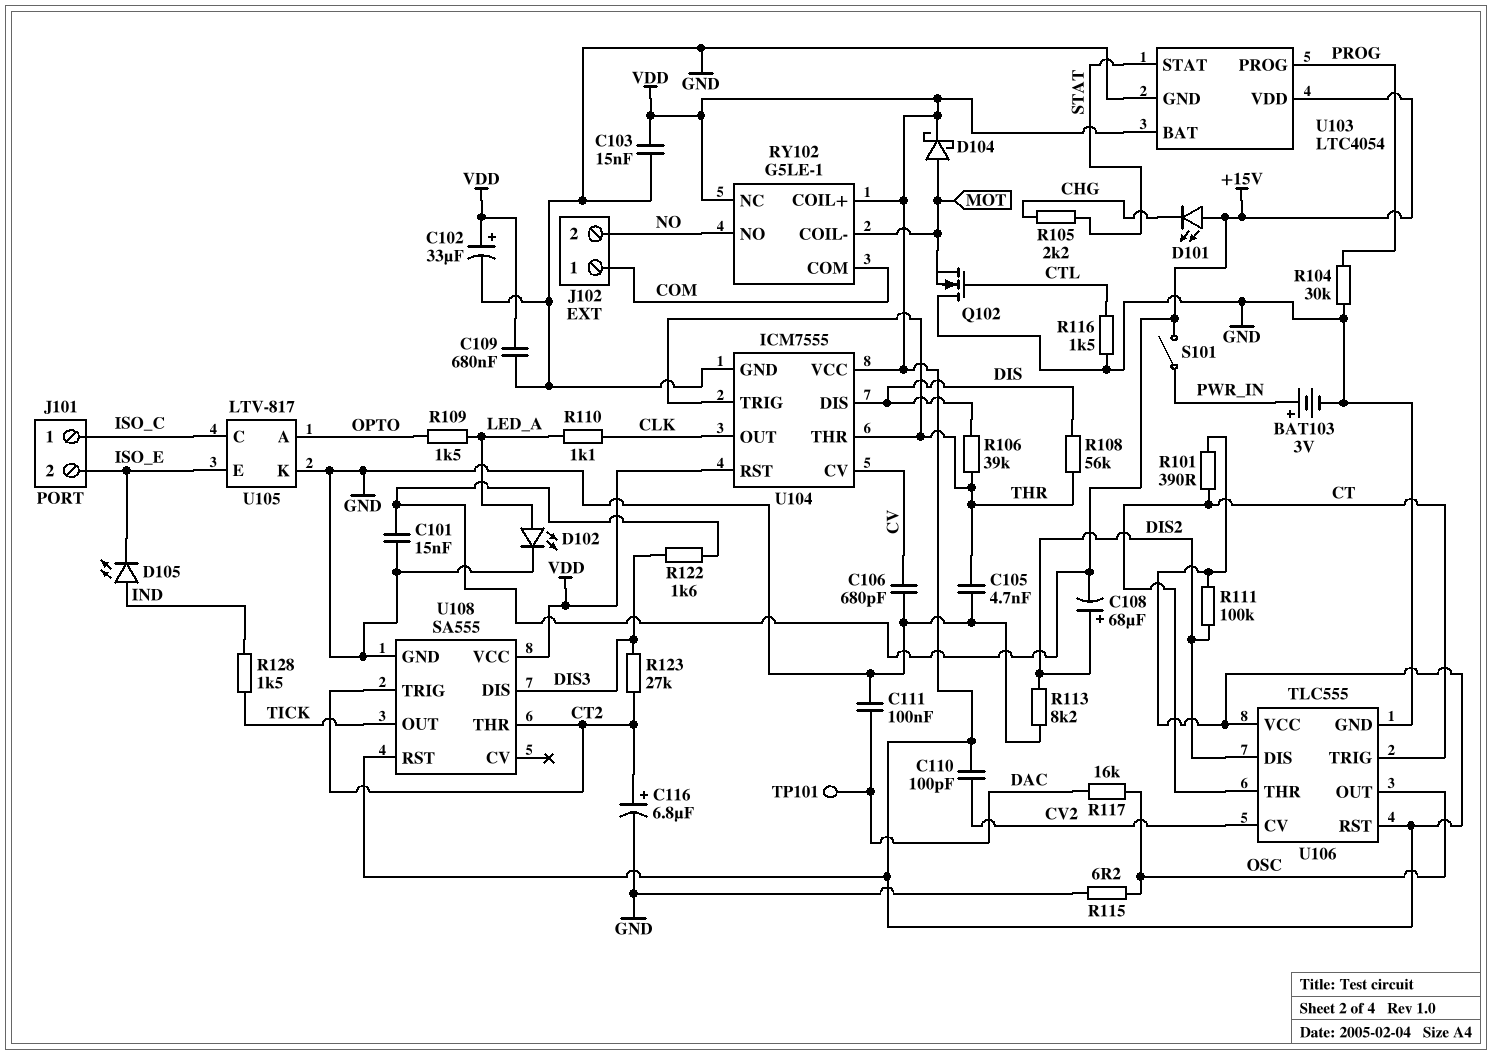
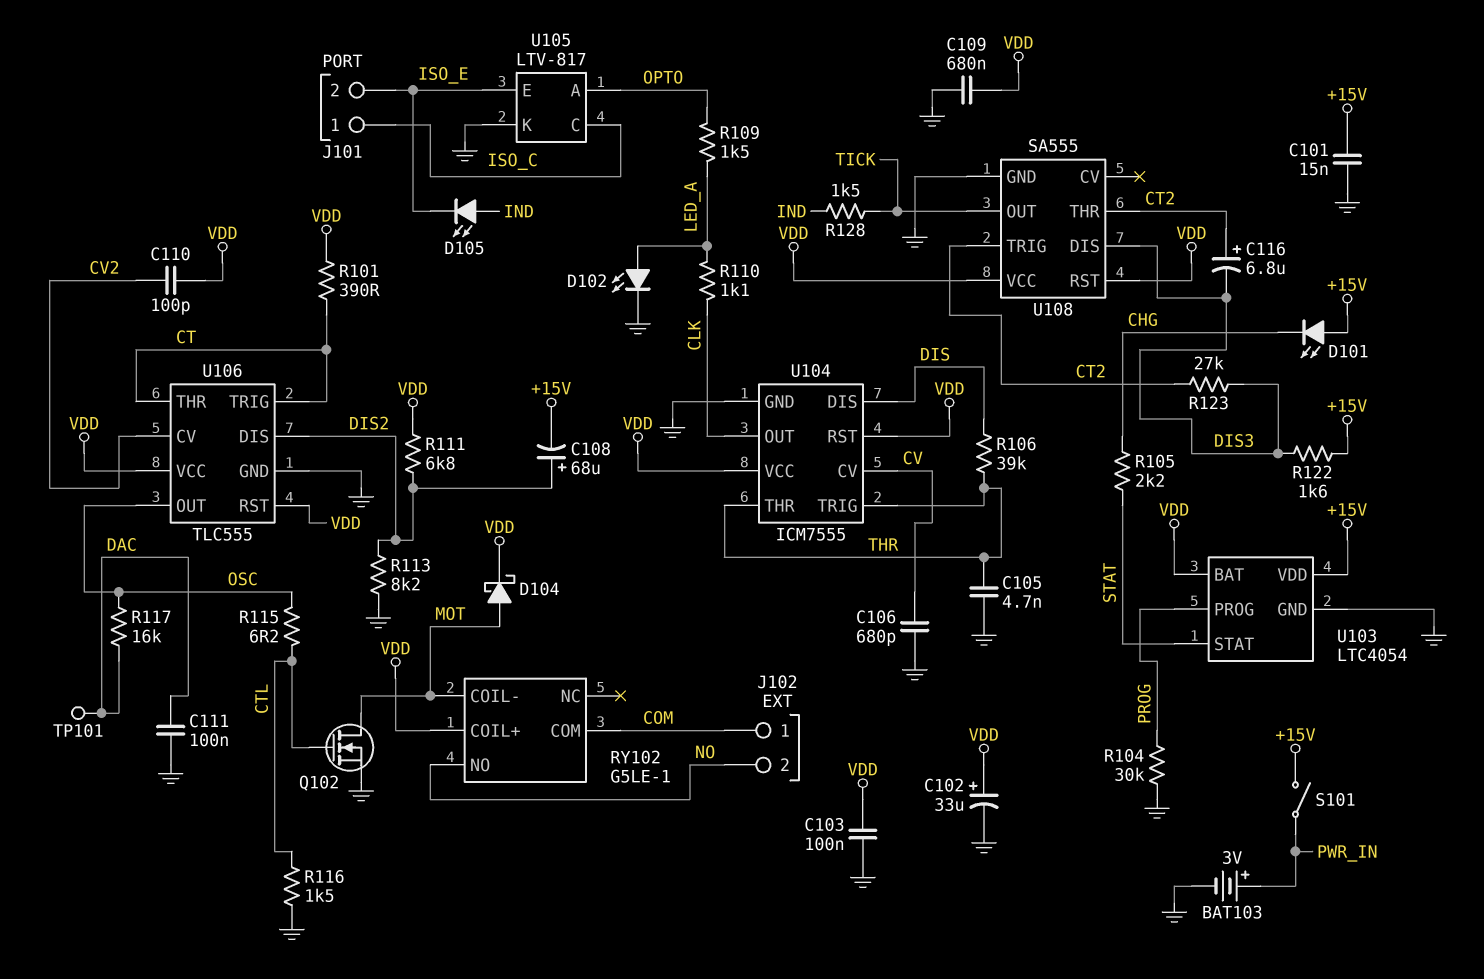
C103: 15nF (GND, VDD) -> 100nF (GND, VDD)
C116: 6.8uF (plus CT2, minus GND) -> 6.8uF (plus CT2, minus DIS3)
Q102: NMOS (G CTL, D GND, S MOT) -> NMOS (G CTL, D MOT, S GND)
R108: 56k (DIS, THR) -> none
R111: 100k (DIS2, VDD) -> 6.8k (DIS2, VDD)
R115: 6.2 (GND, OSC) -> 6.2 (CTL, OSC)
RY102 pin NC: VDD -> none

